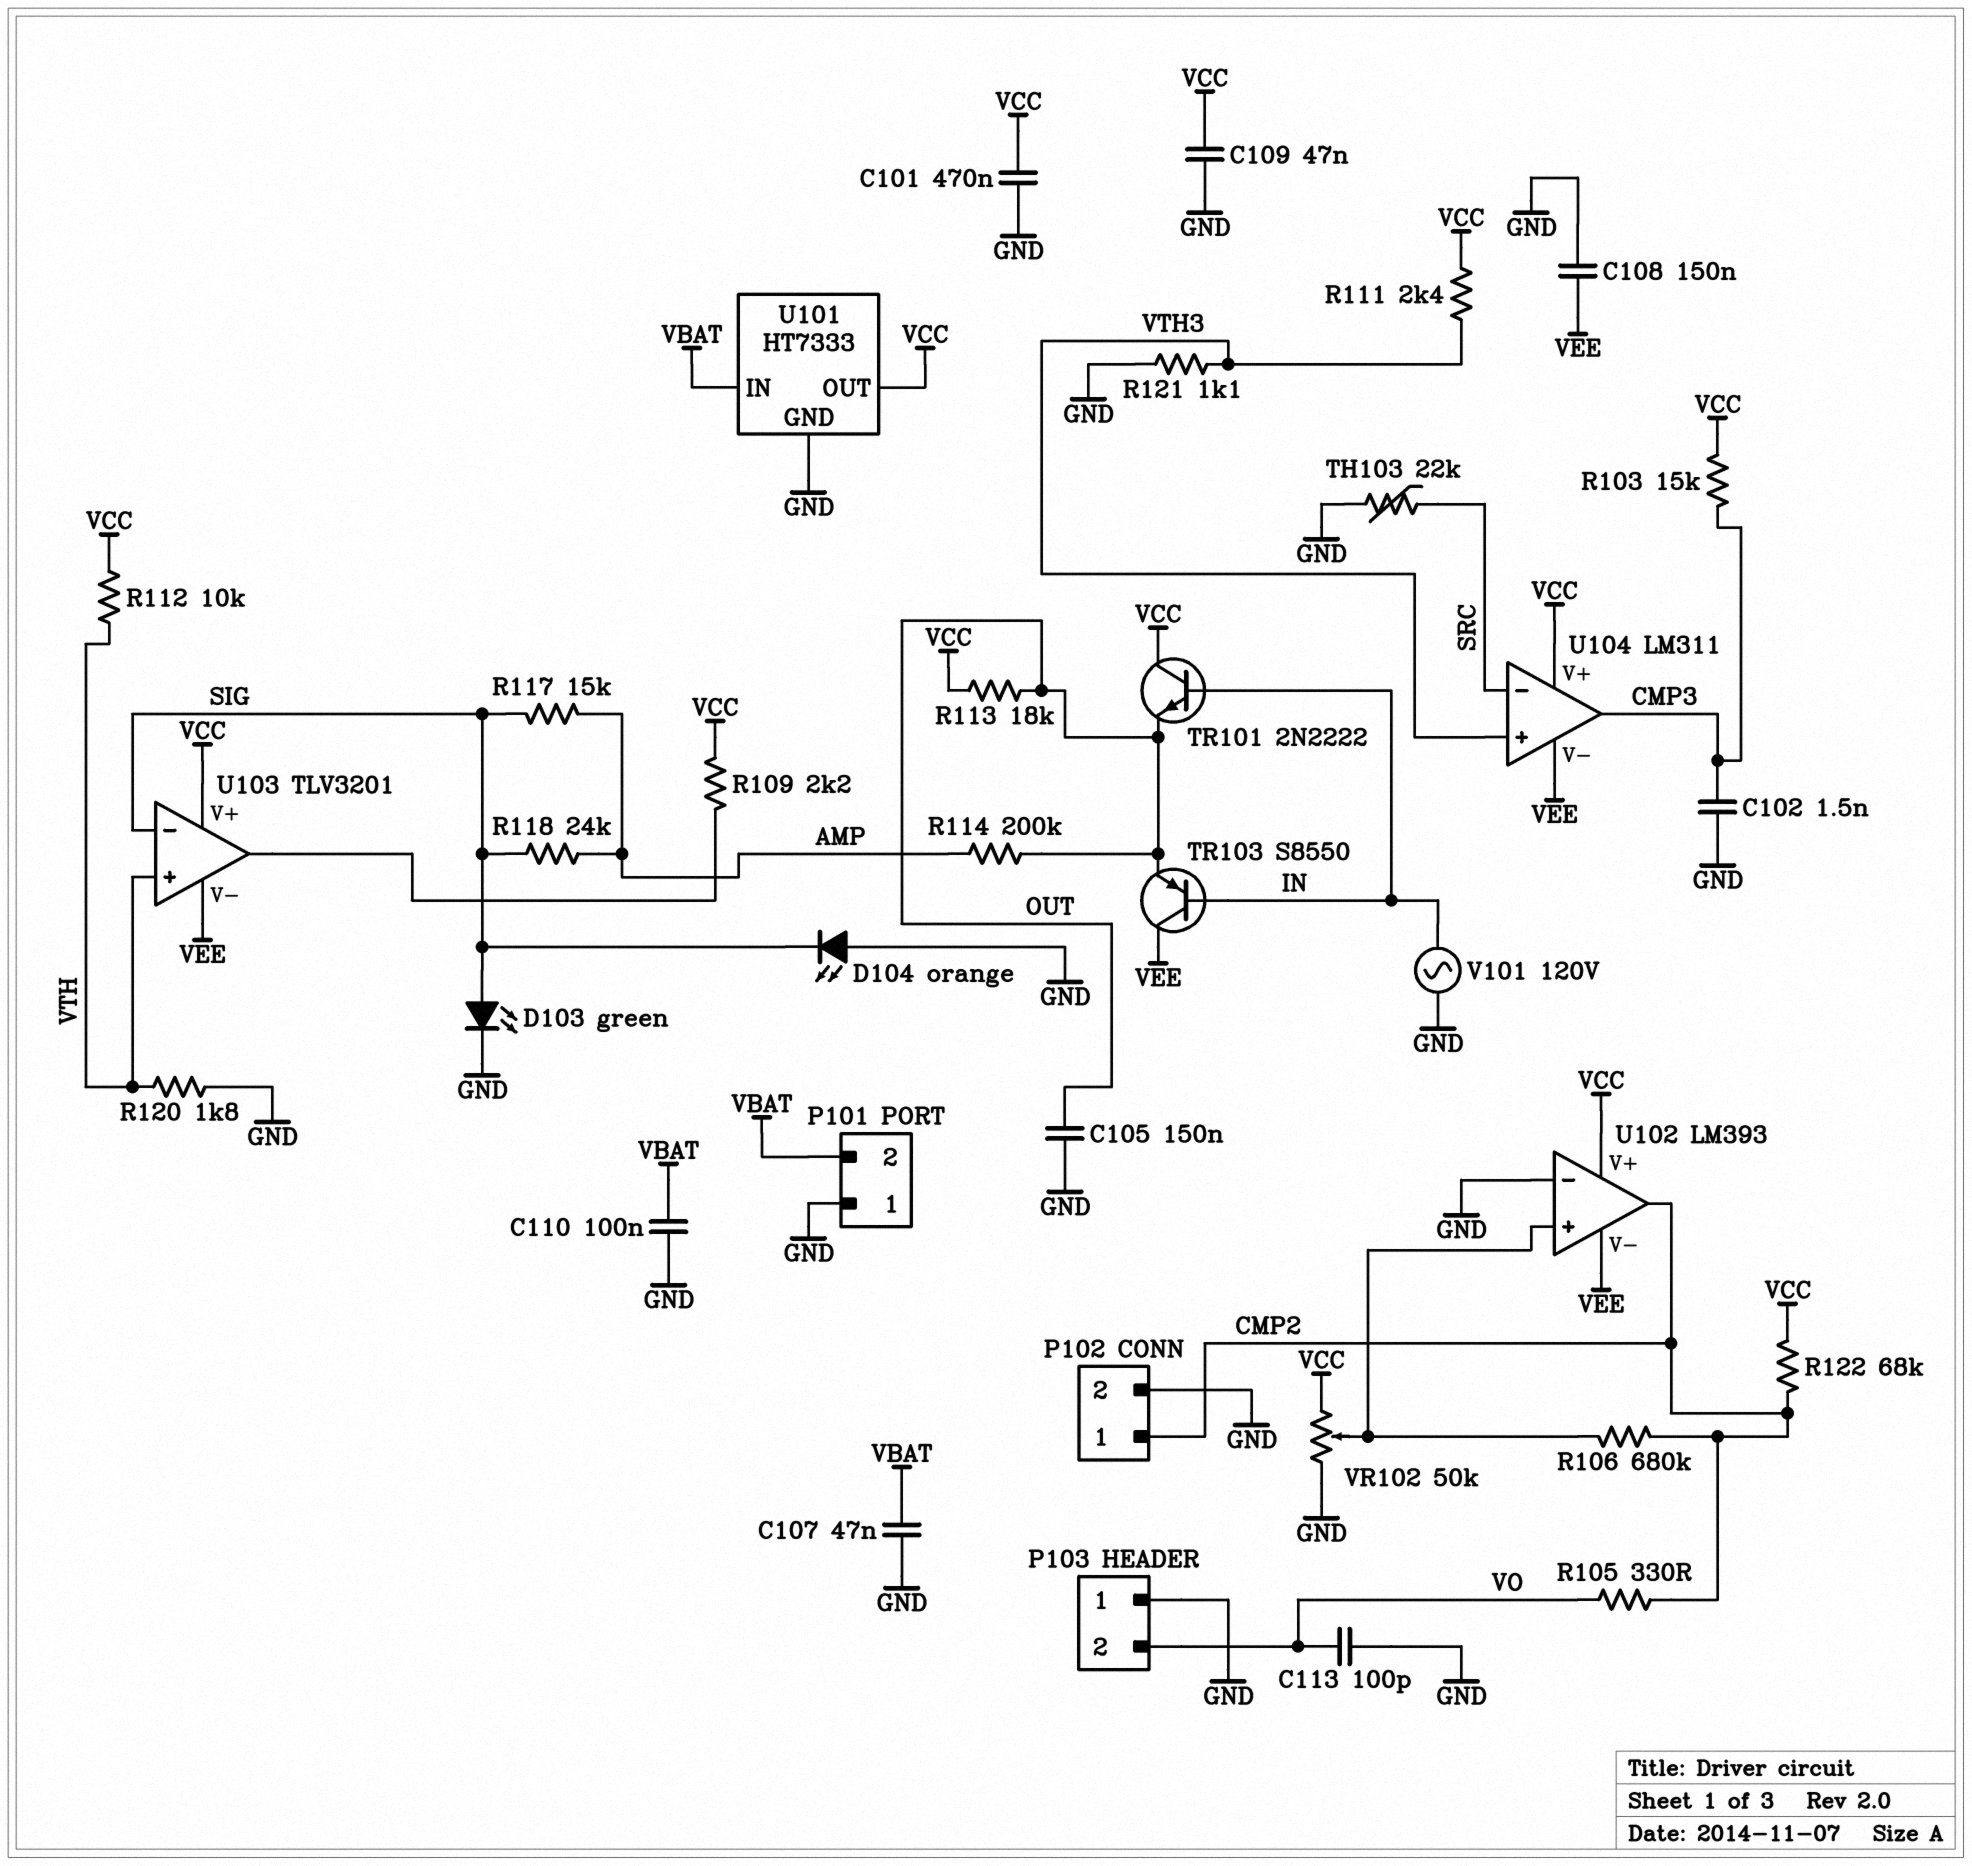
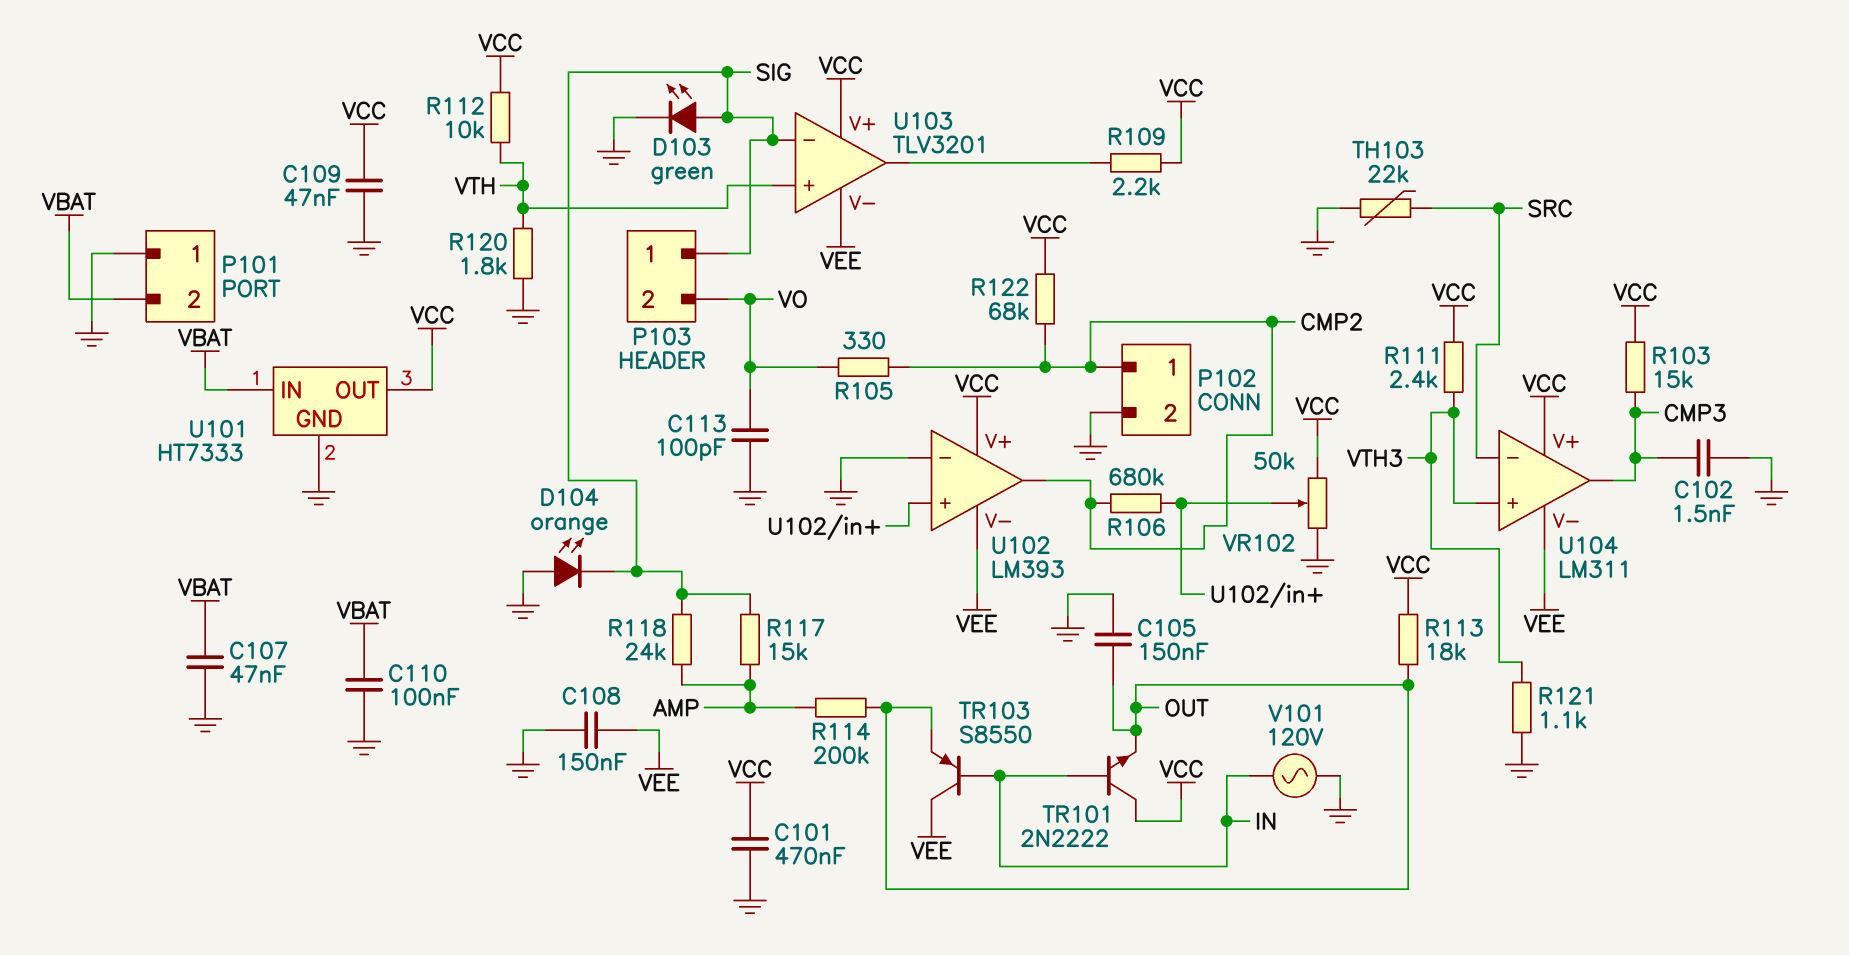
P103 pin 1: GND -> SIG

